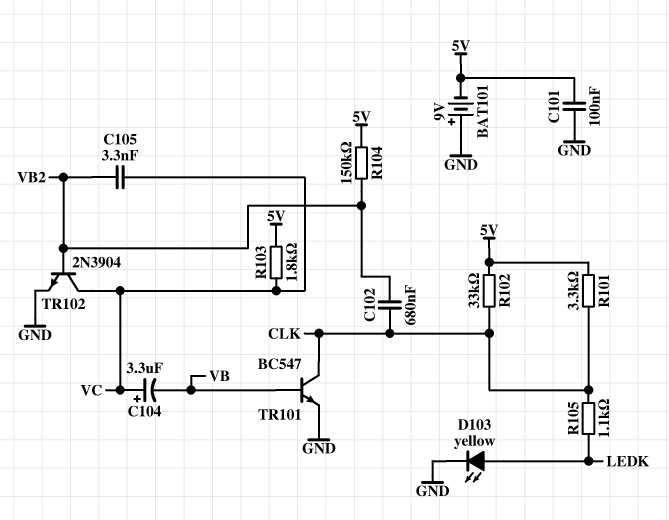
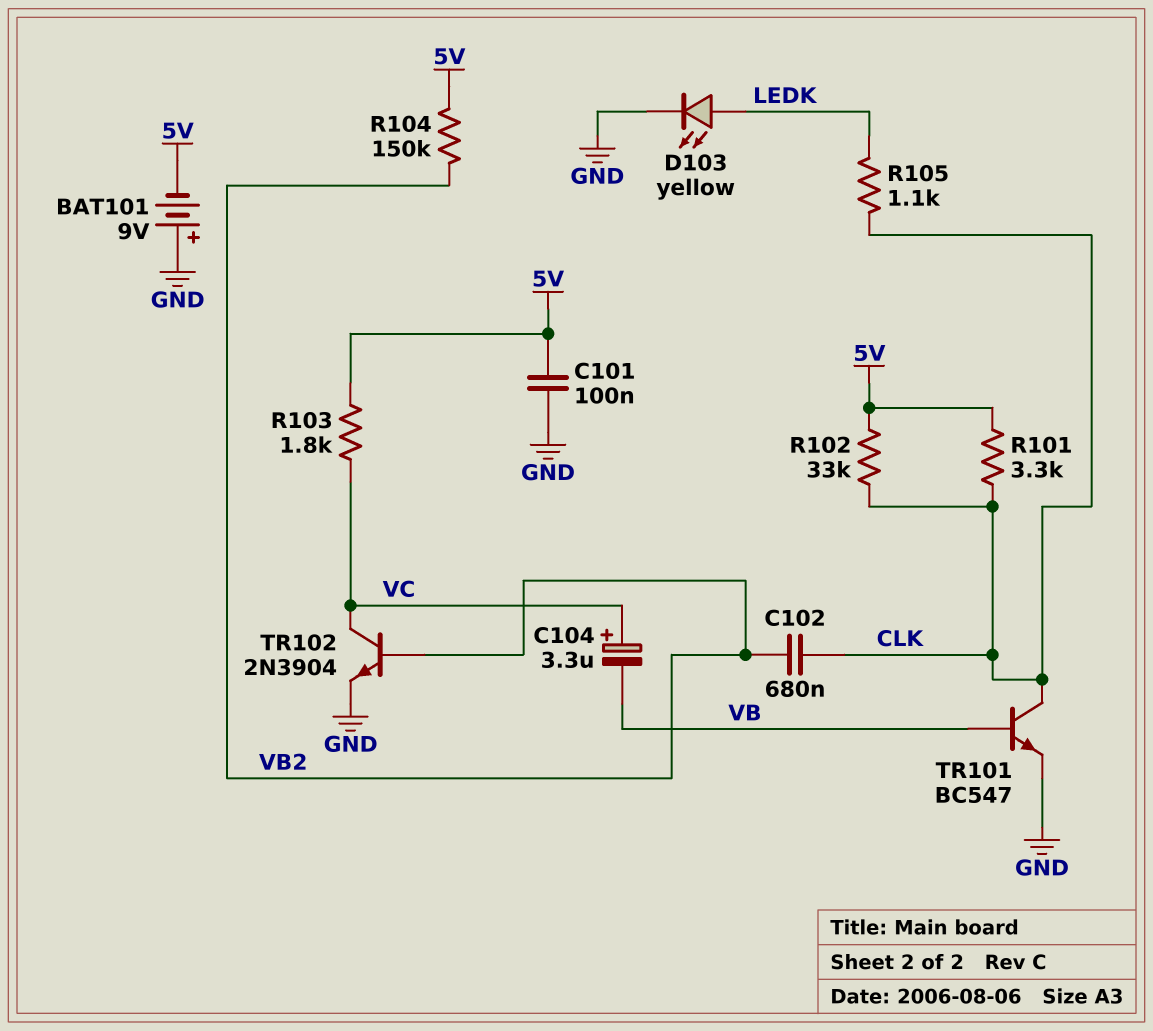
C105: 3.3nF (VB2, VC) -> none

